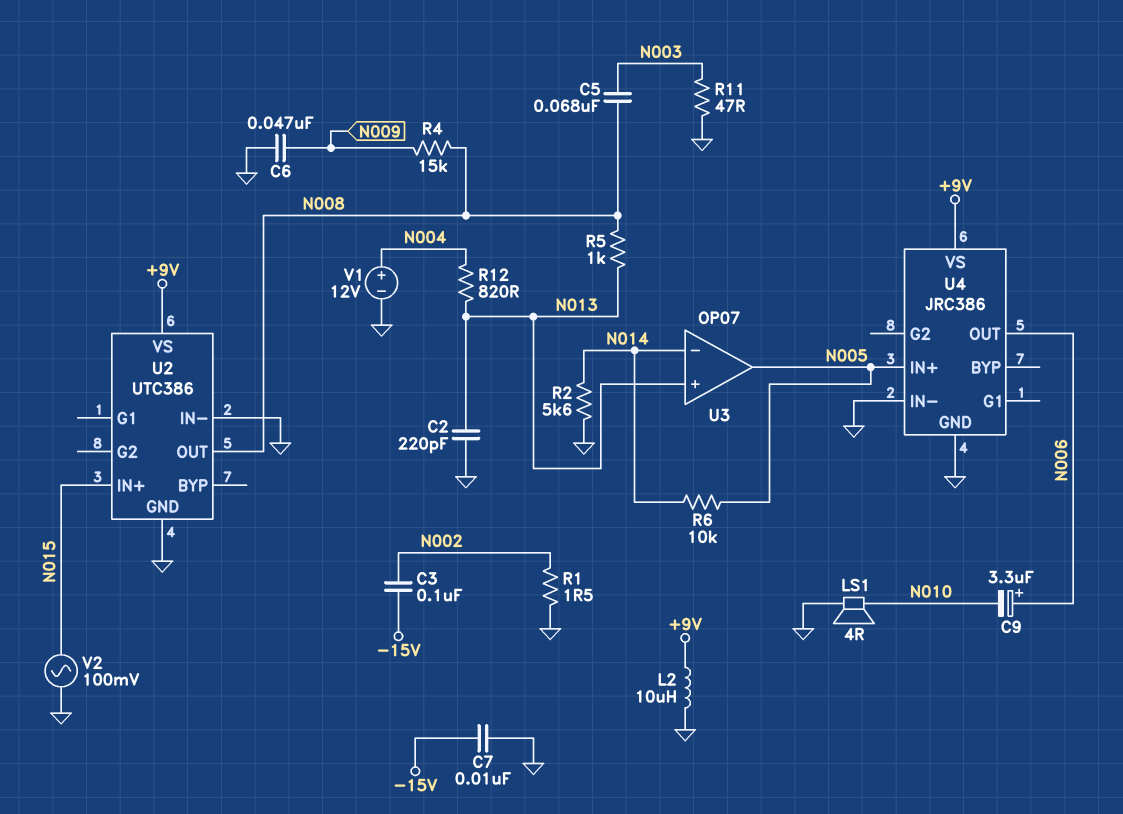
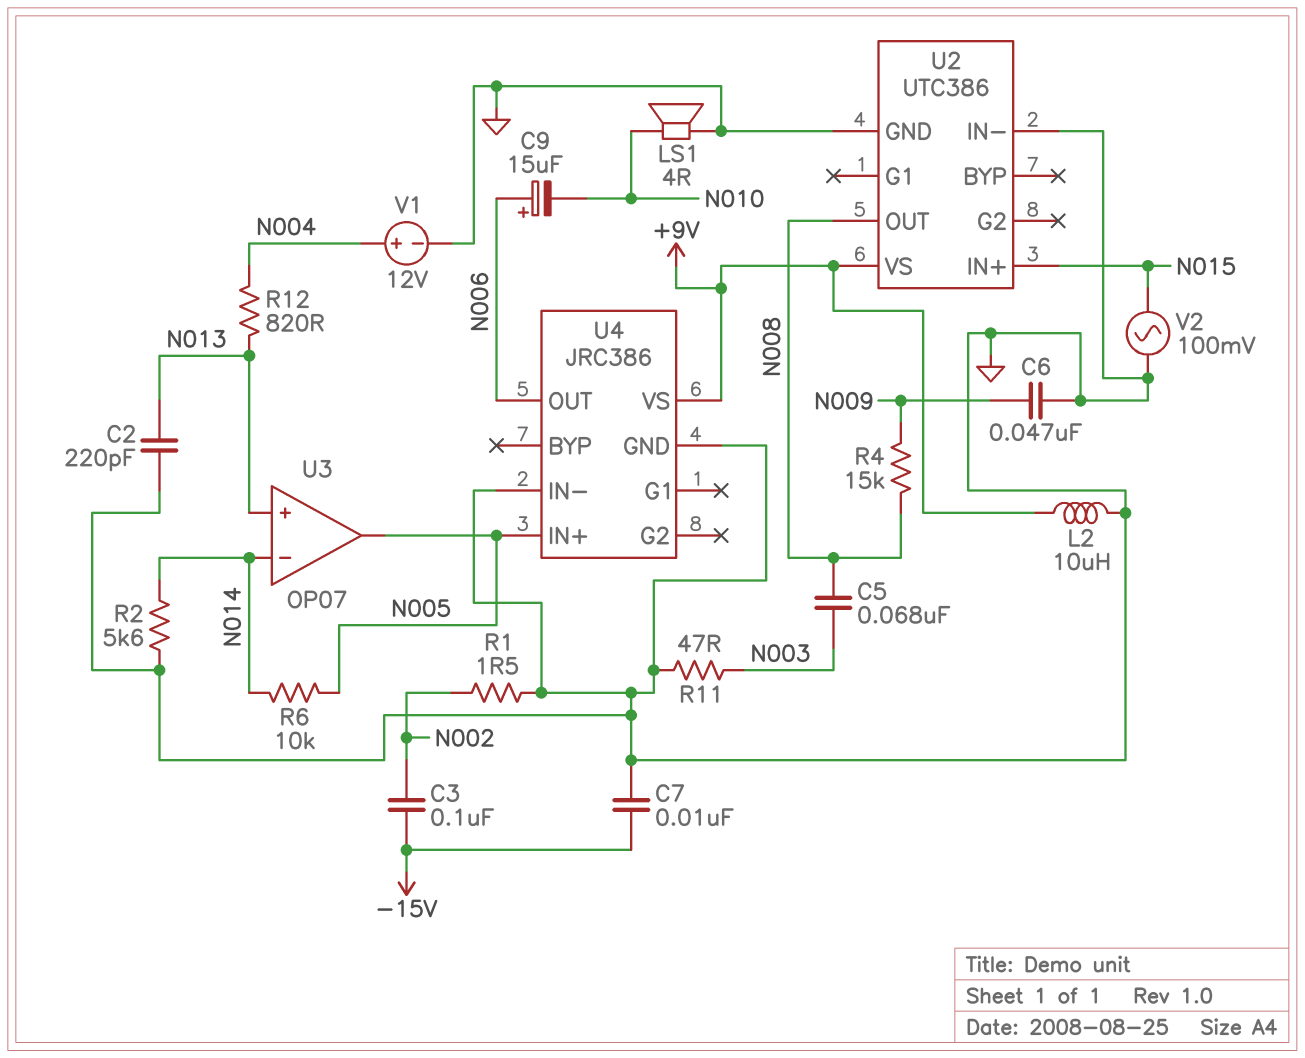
C9: 3.3uF (plus N006, minus N010) -> 15uF (plus N006, minus N010)
R5: 1k (N008, N013) -> none

